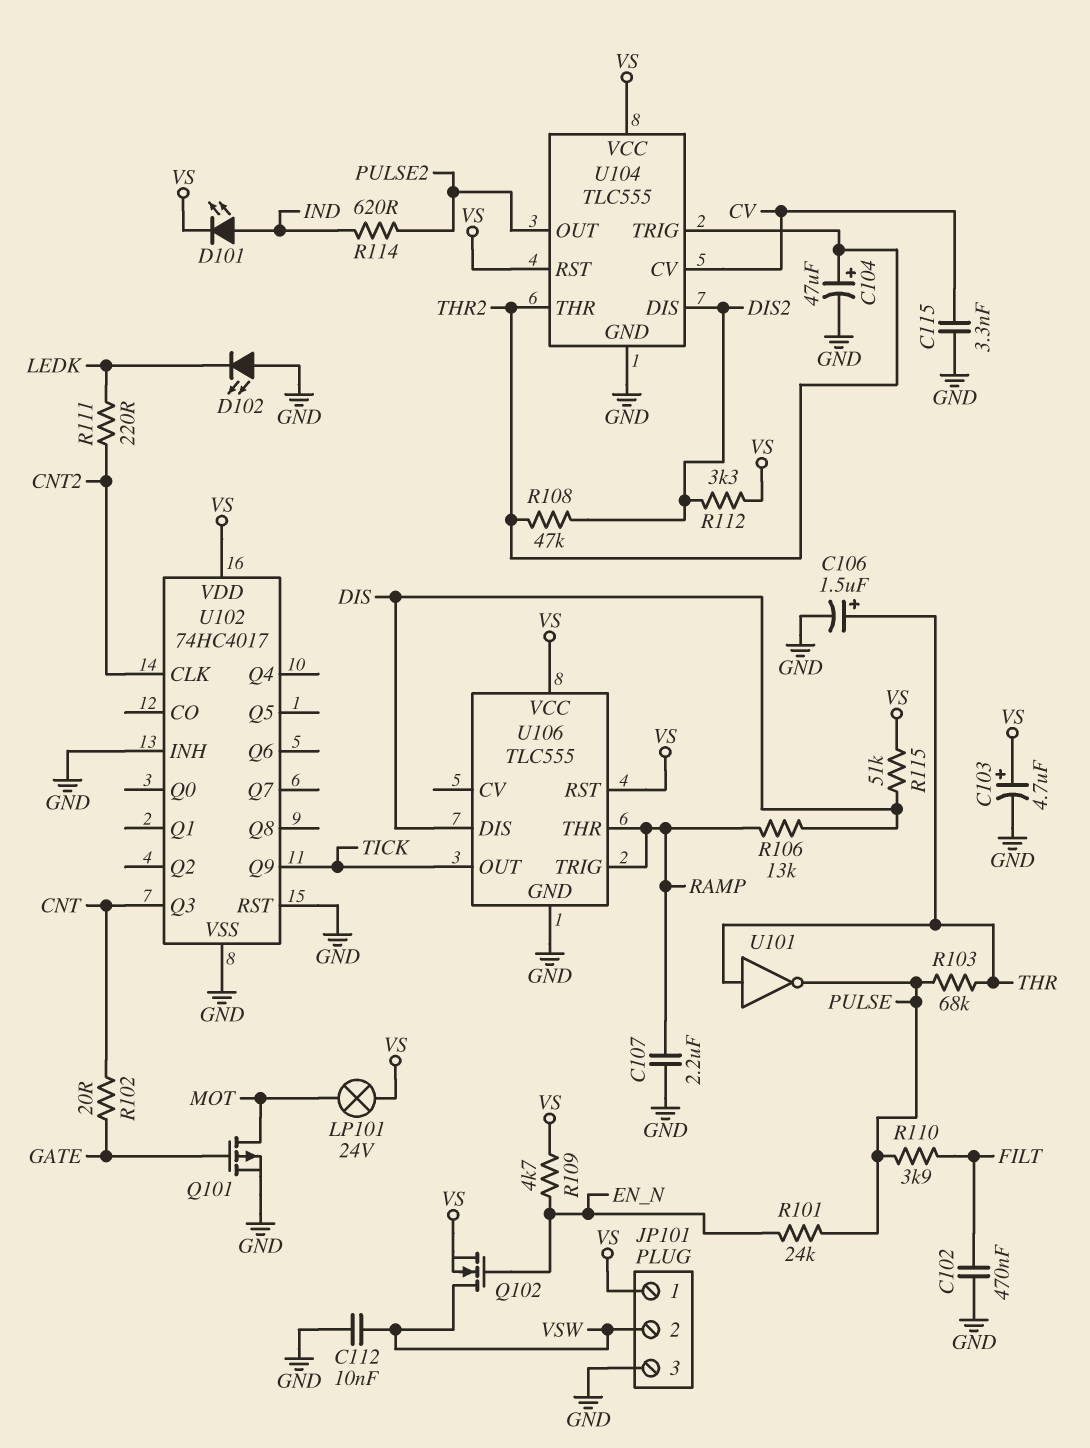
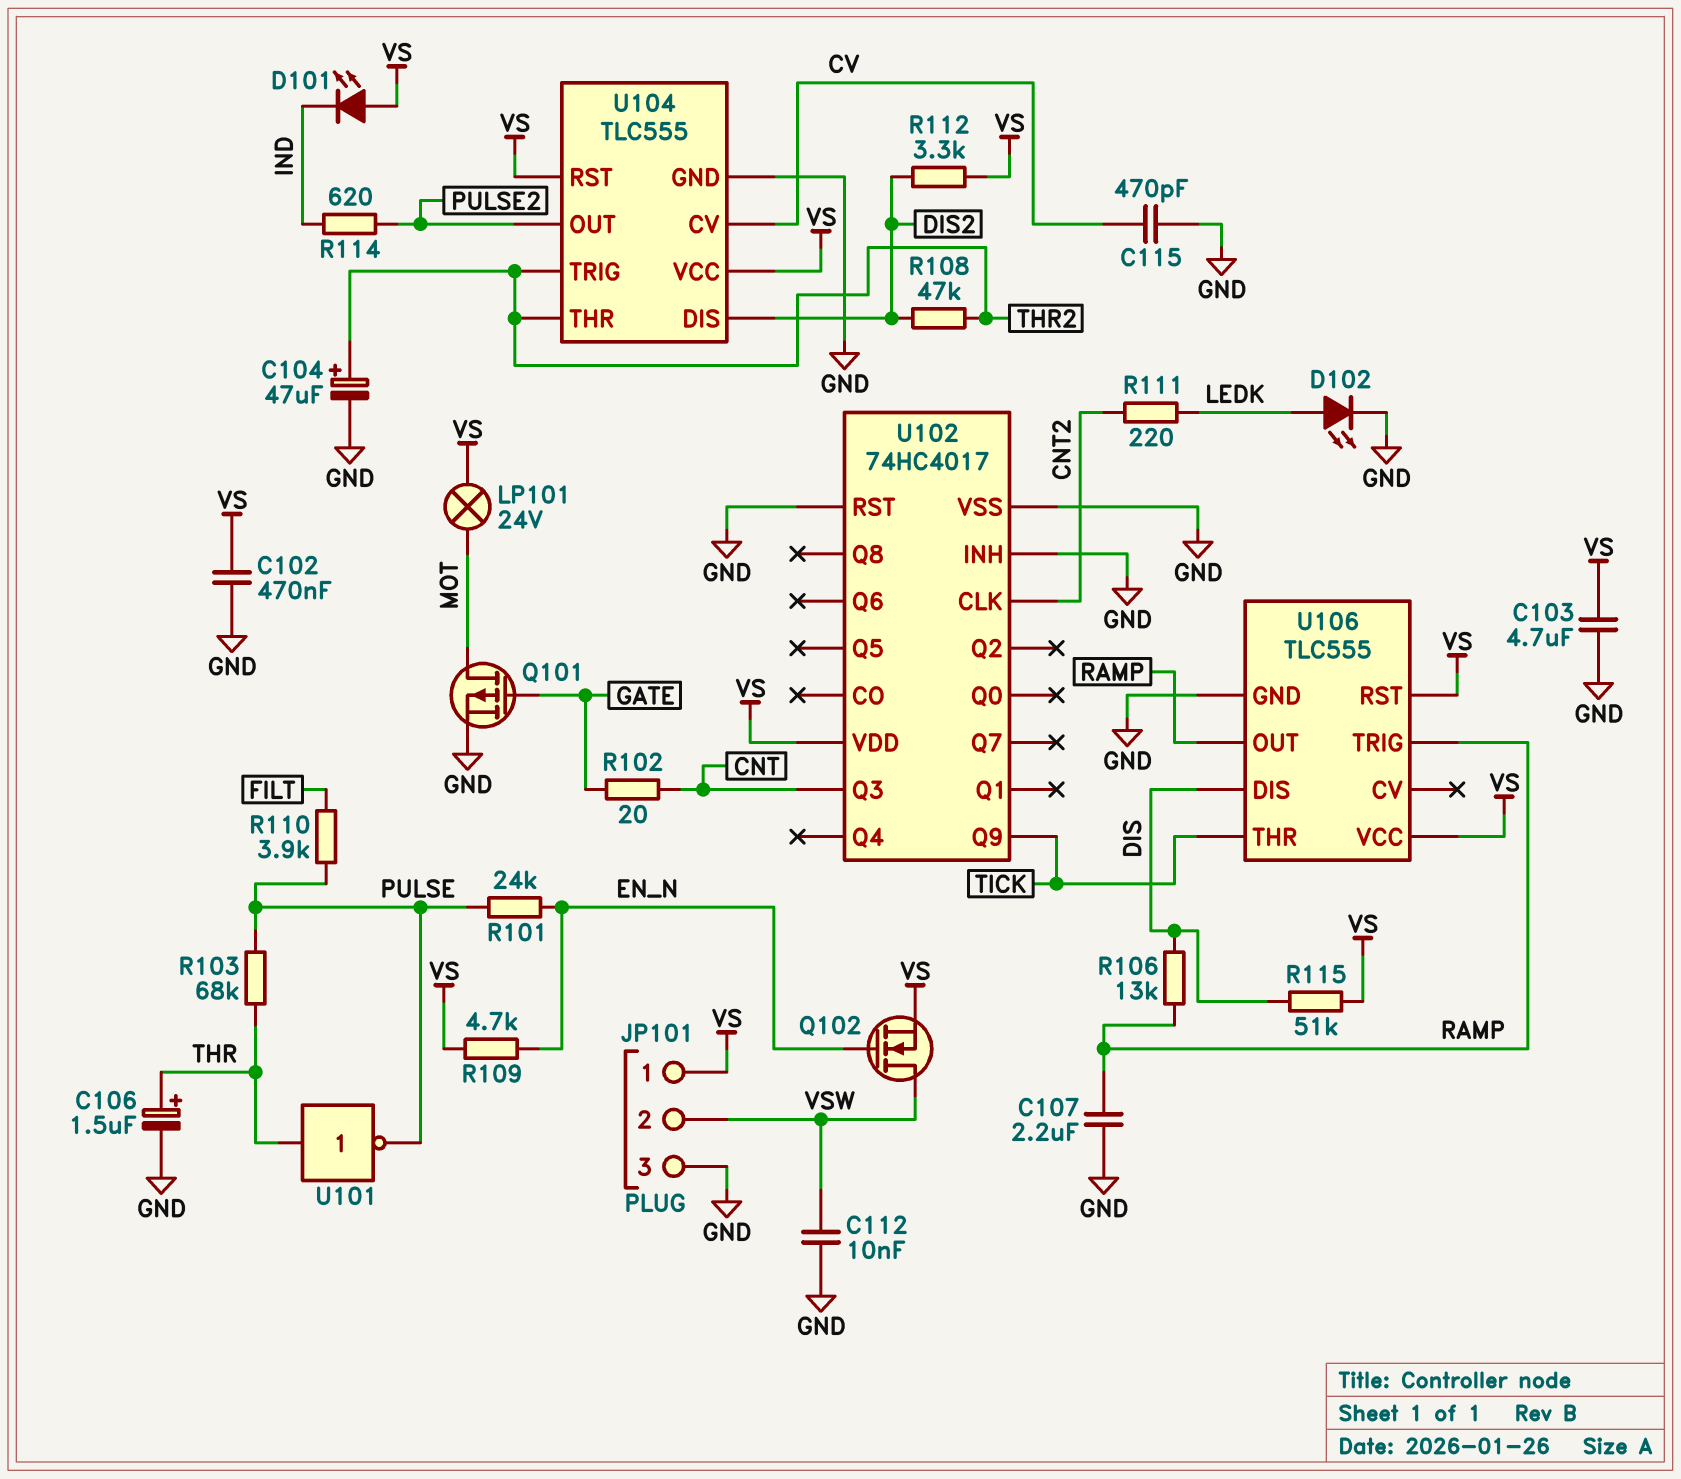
C102: 470nF (FILT, GND) -> 470nF (GND, VS)
C103: 4.7uF (plus VS, minus GND) -> 4.7uF (GND, VS)
C115: 3.3nF (CV, GND) -> 470pF (CV, GND)
D101: LED (A IND, K VS) -> LED (A VS, K IND)
D102: LED (A GND, K LEDK) -> LED (A LEDK, K GND)
U106 pin OUT: TICK -> RAMP
U106 pin THR: RAMP -> TICK

